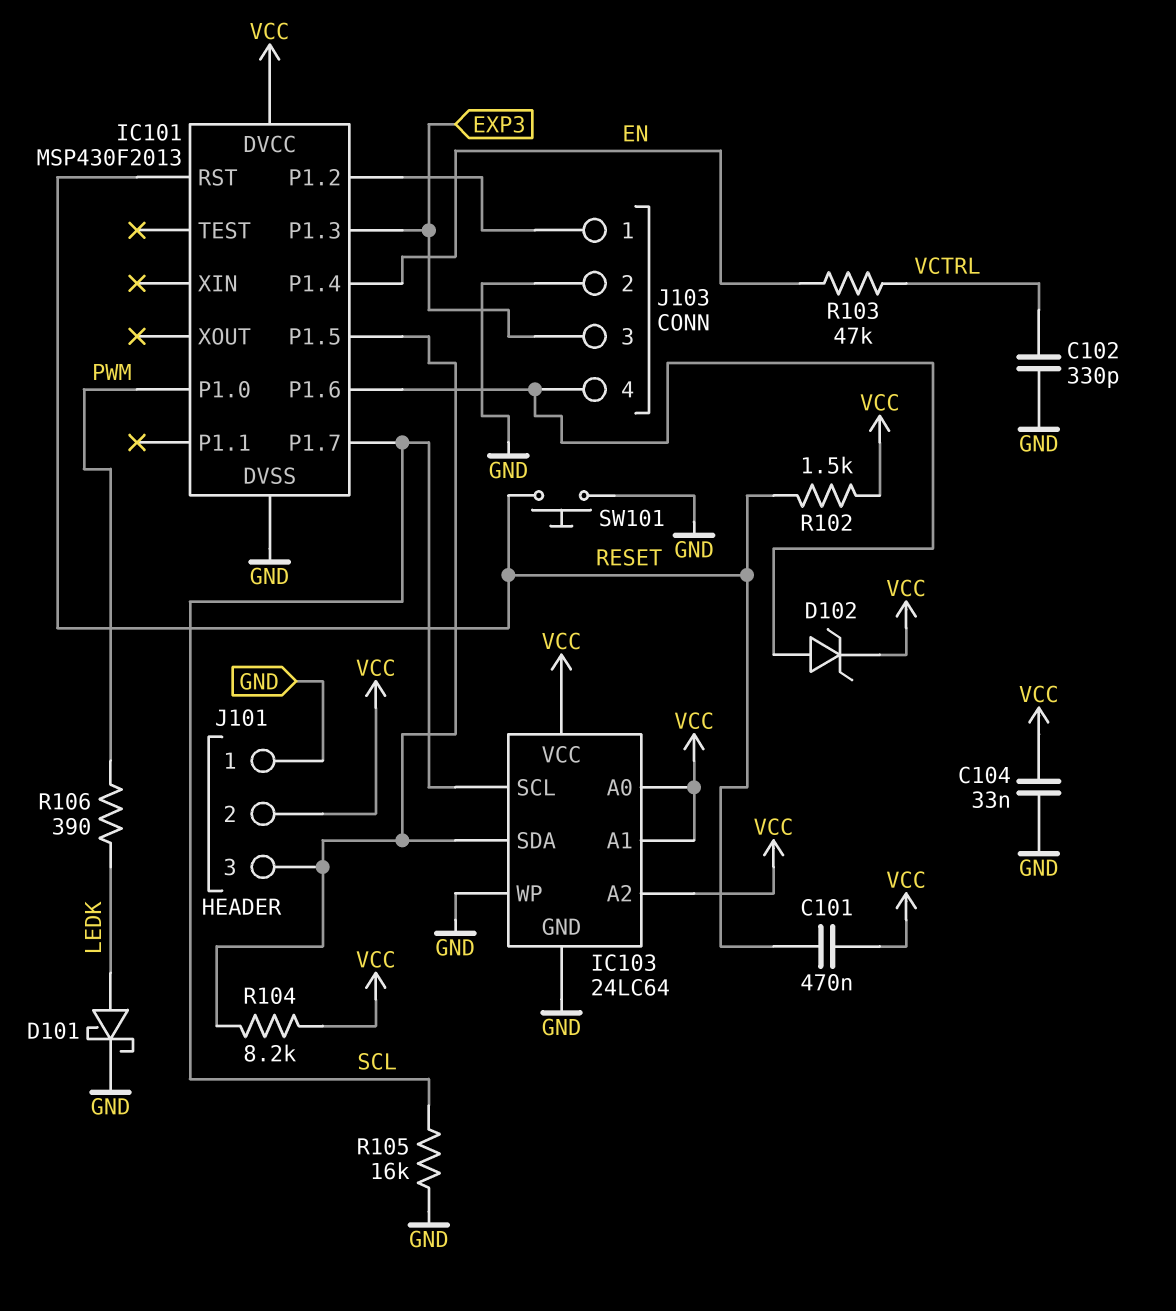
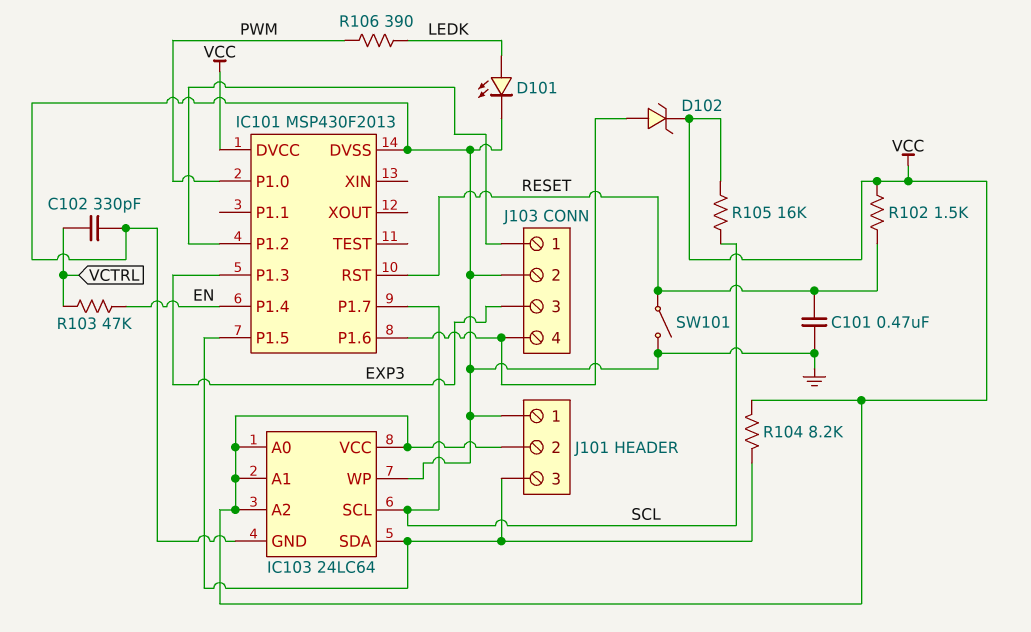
C101: 470nF (RESET, VCC) -> 470nF (GND, RESET)
C104: 33nF (GND, VCC) -> none
D101: schottky (A LEDK, K GND) -> LED (A LEDK, K GND)
R105: 16k (GND, SCL) -> 16k (SCL, VCC)
SW101: button (GND, RESET) -> switch (GND, RESET)

